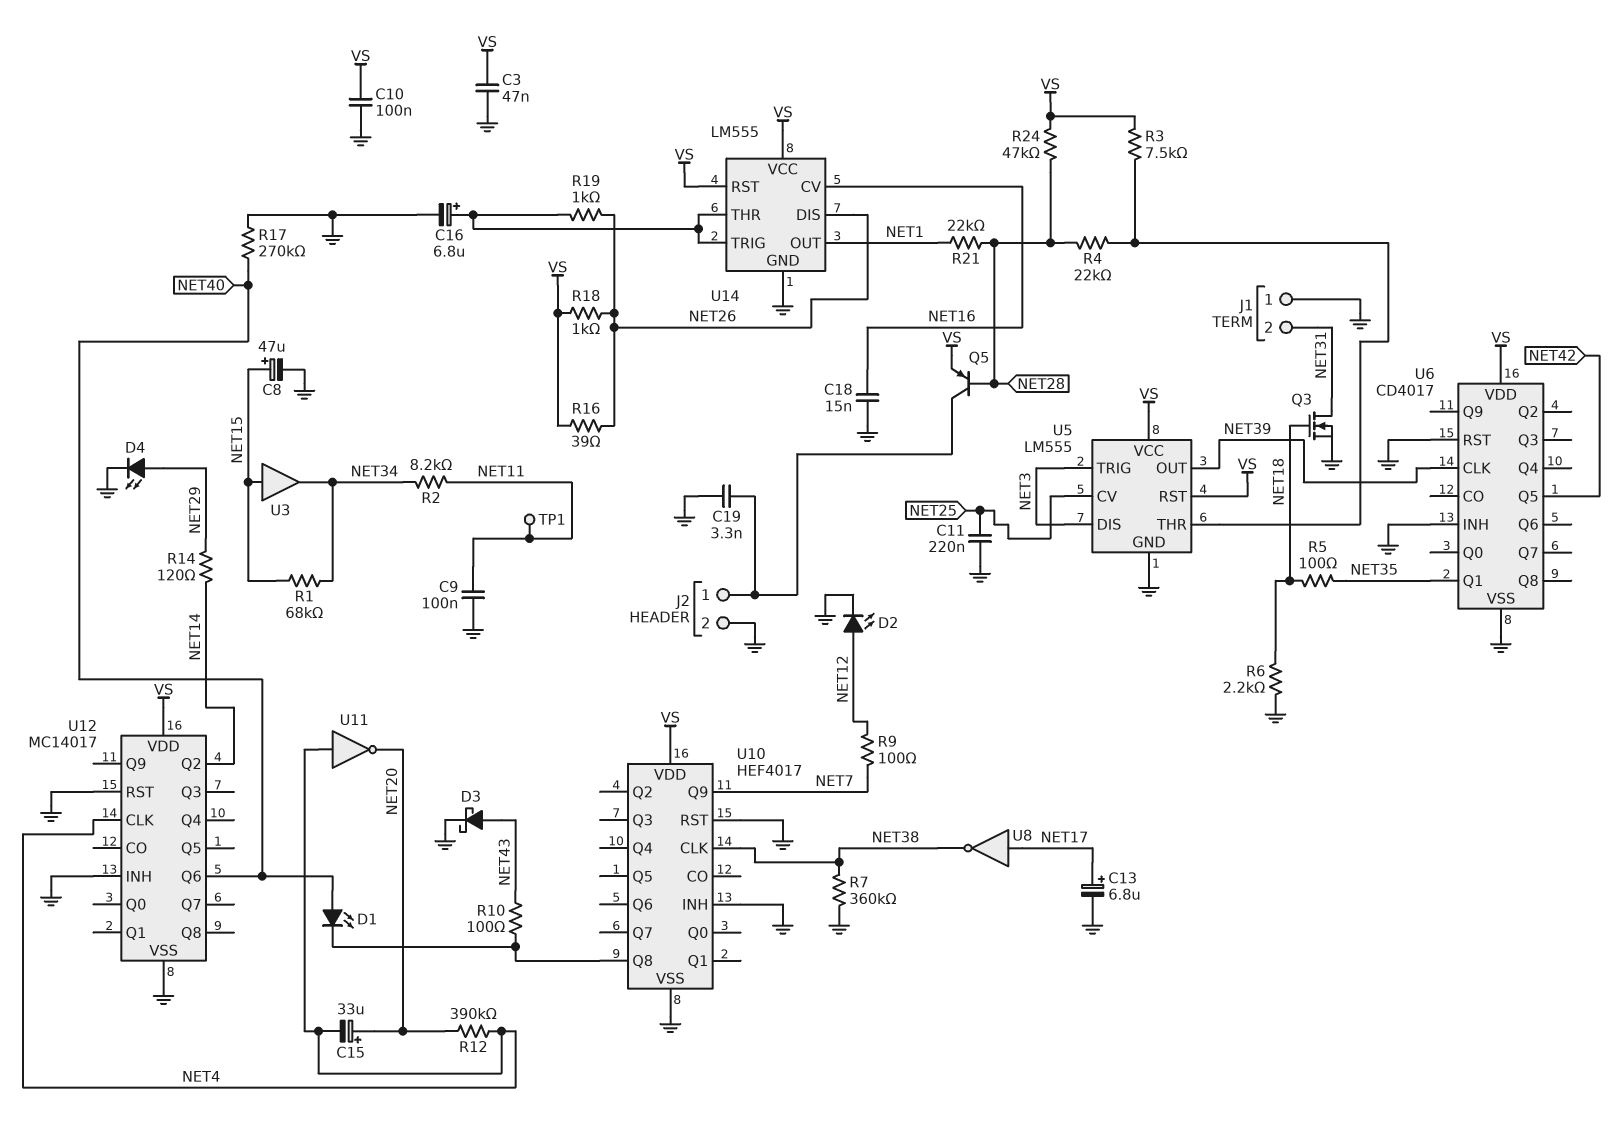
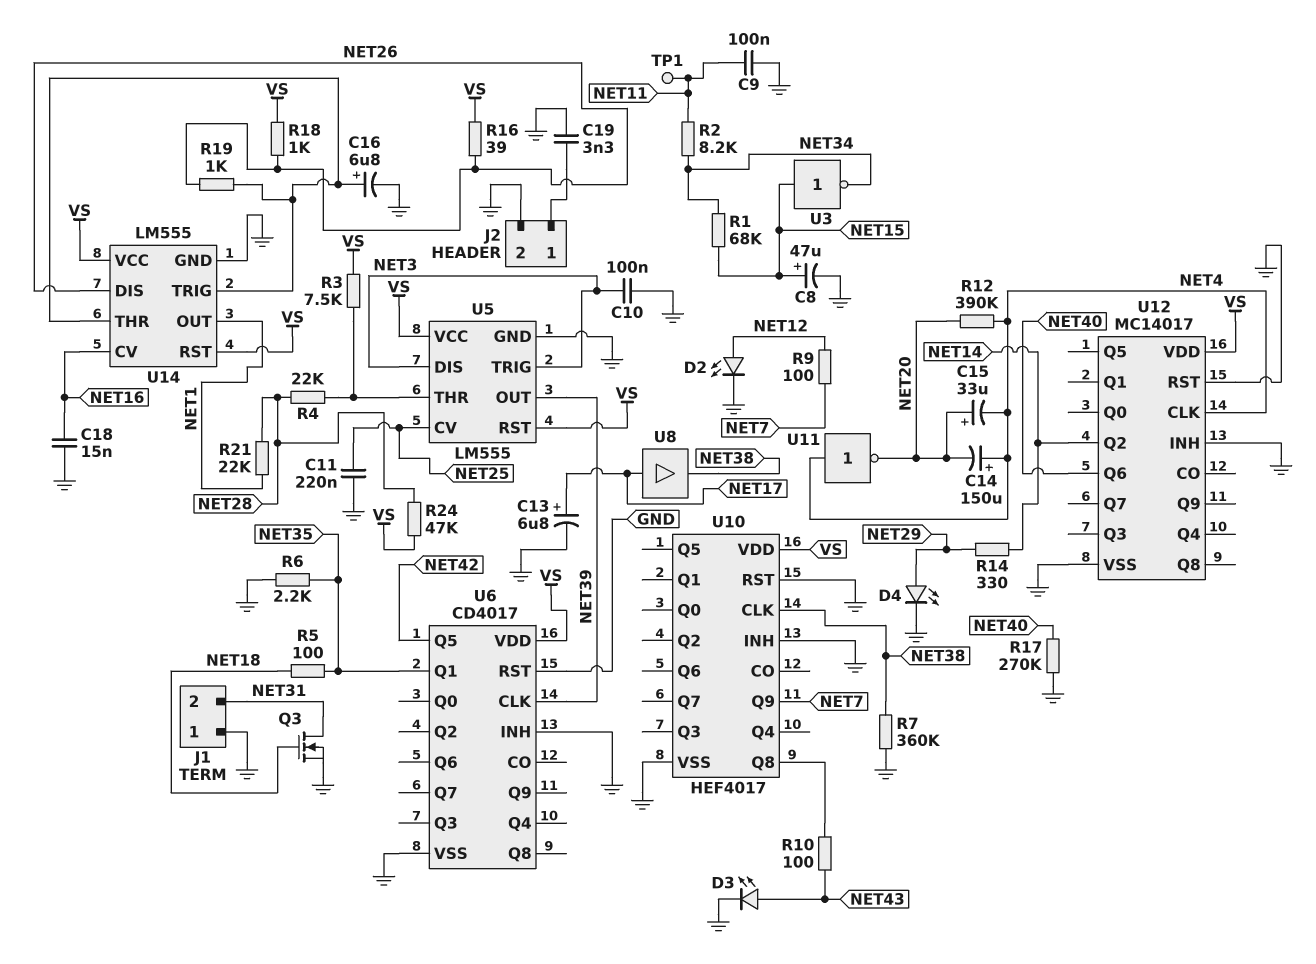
C3: 47nF (GND, VS) -> none
C10: 100nF (GND, VS) -> 100nF (GND, NET3)
C14: none -> 150uF (plus NET4, minus NET20)
D1: LED (A NET40, K U10/Q8) -> none
D3: schottky (A NET43, K GND) -> LED (A NET43, K GND)
Q5: PNP (B NET28, C J2/1, E VS) -> none
R6: 2.2k (GND, NET18) -> 2.2k (GND, NET35)
R14: 120 (NET14, NET29) -> 330 (NET14, NET29)
U3: buffer (in NET15, out NET34) -> NOT (in NET15, out NET34)
U8: NOT (in NET17, out NET38) -> buffer (in NET17, out NET38)

